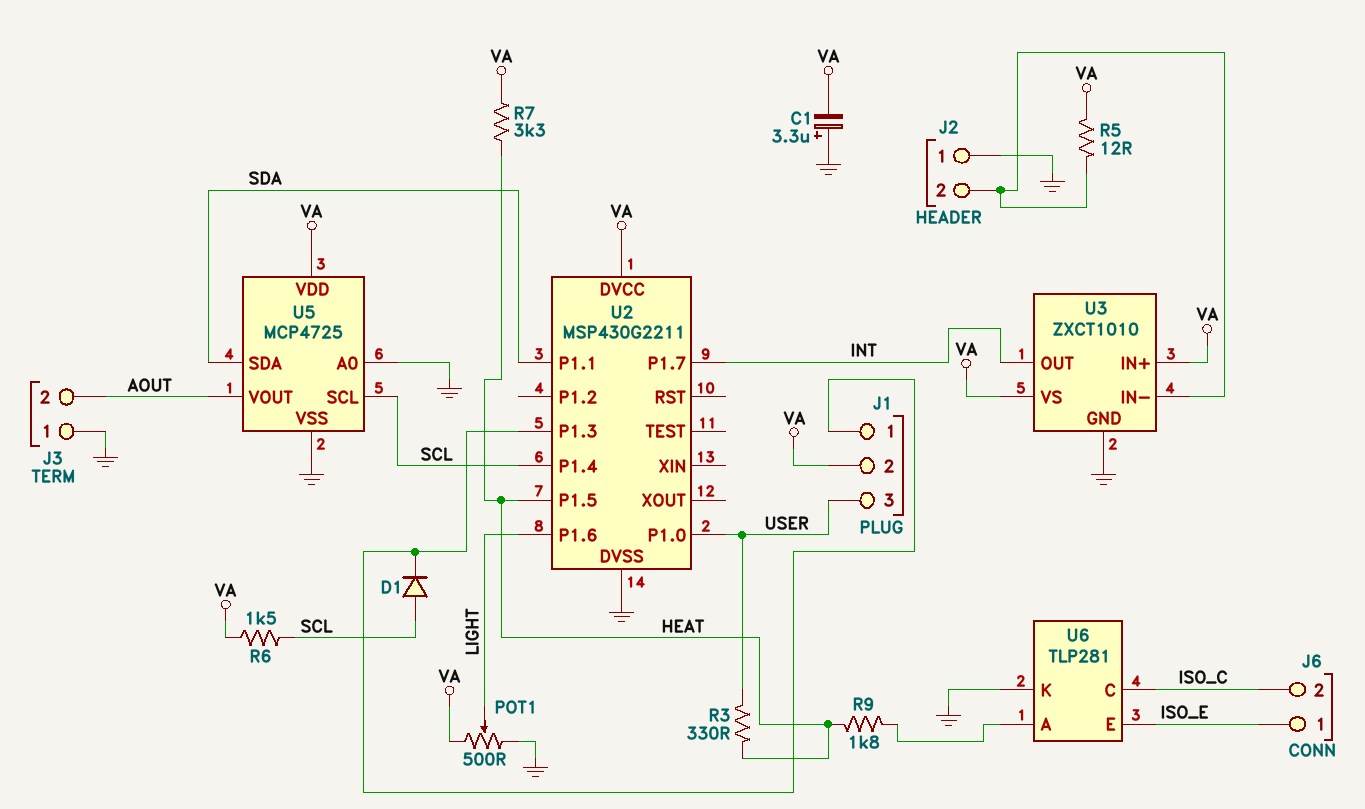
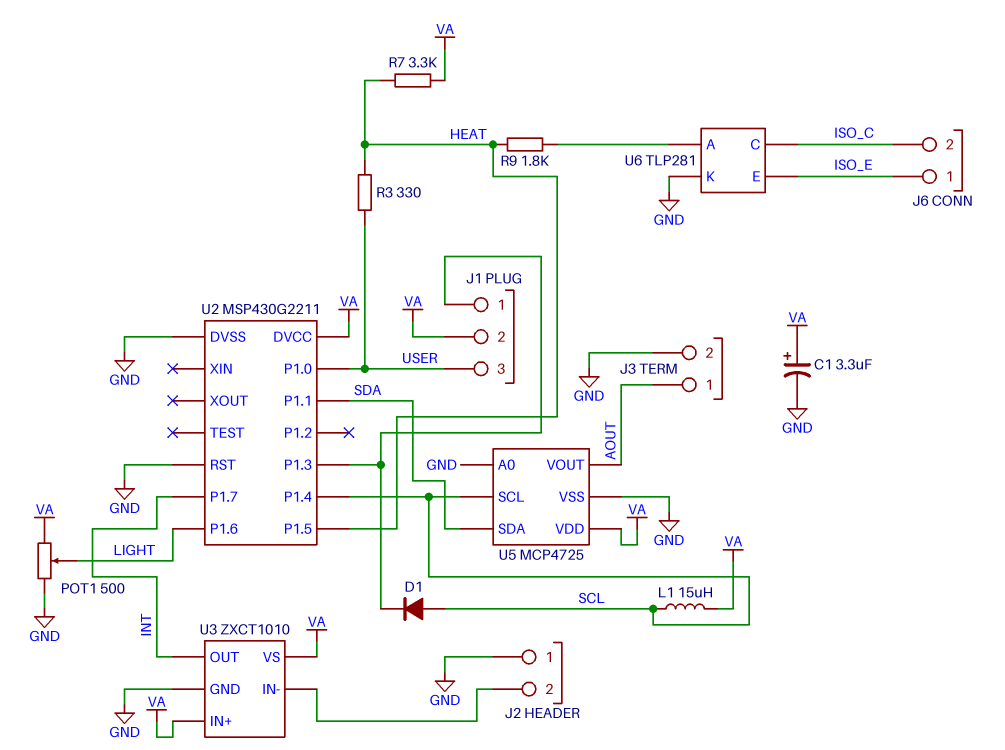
C1: 3.3uF (plus GND, minus VA) -> 3.3uF (plus VA, minus GND)
J3 pin 1: GND -> AOUT
J3 pin 2: AOUT -> GND
L1: none -> 15uH (SCL, VA)
R5: 12 (J2/2, VA) -> none
R6: 1.5k (SCL, VA) -> none
U2 pin RST: none -> GND

